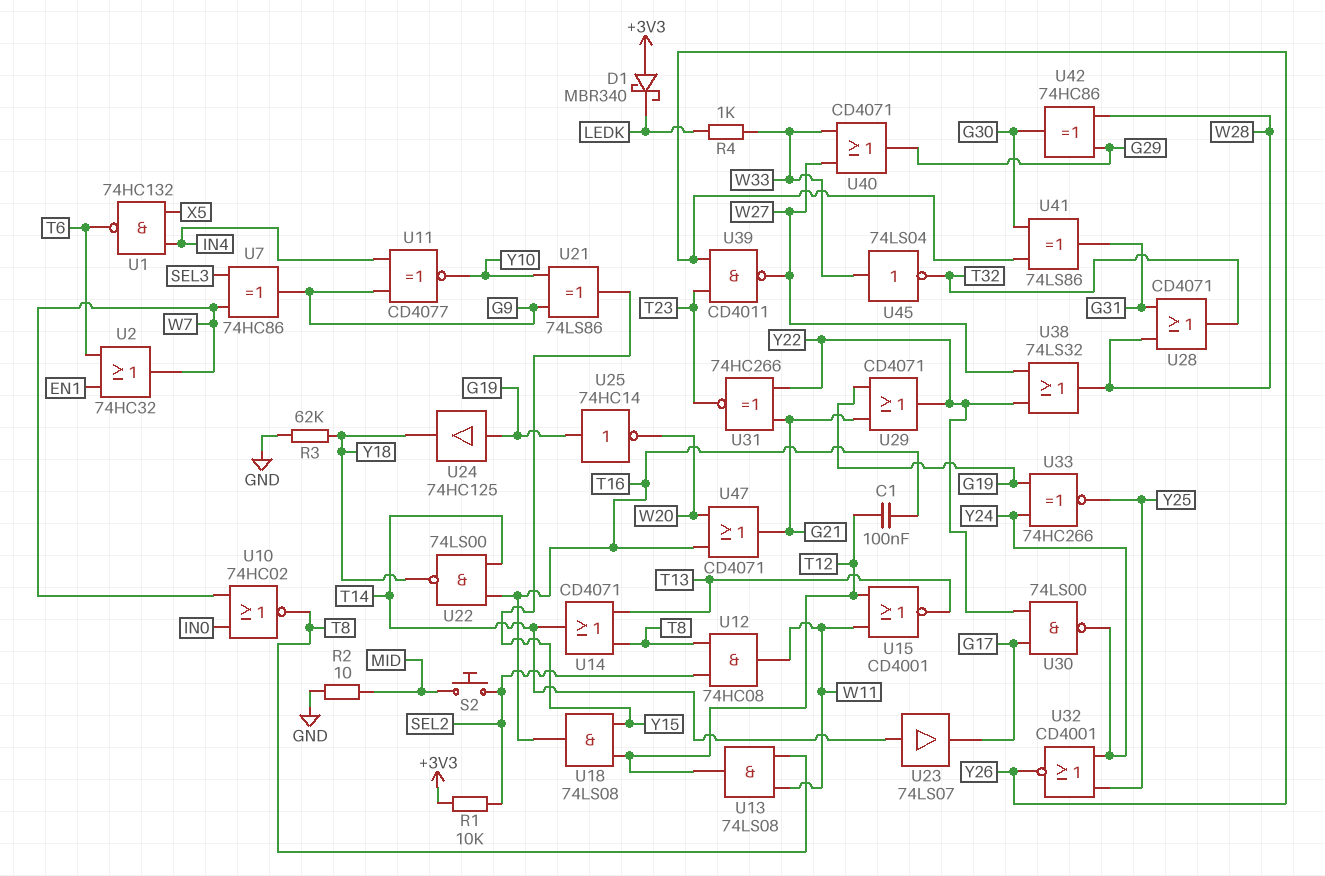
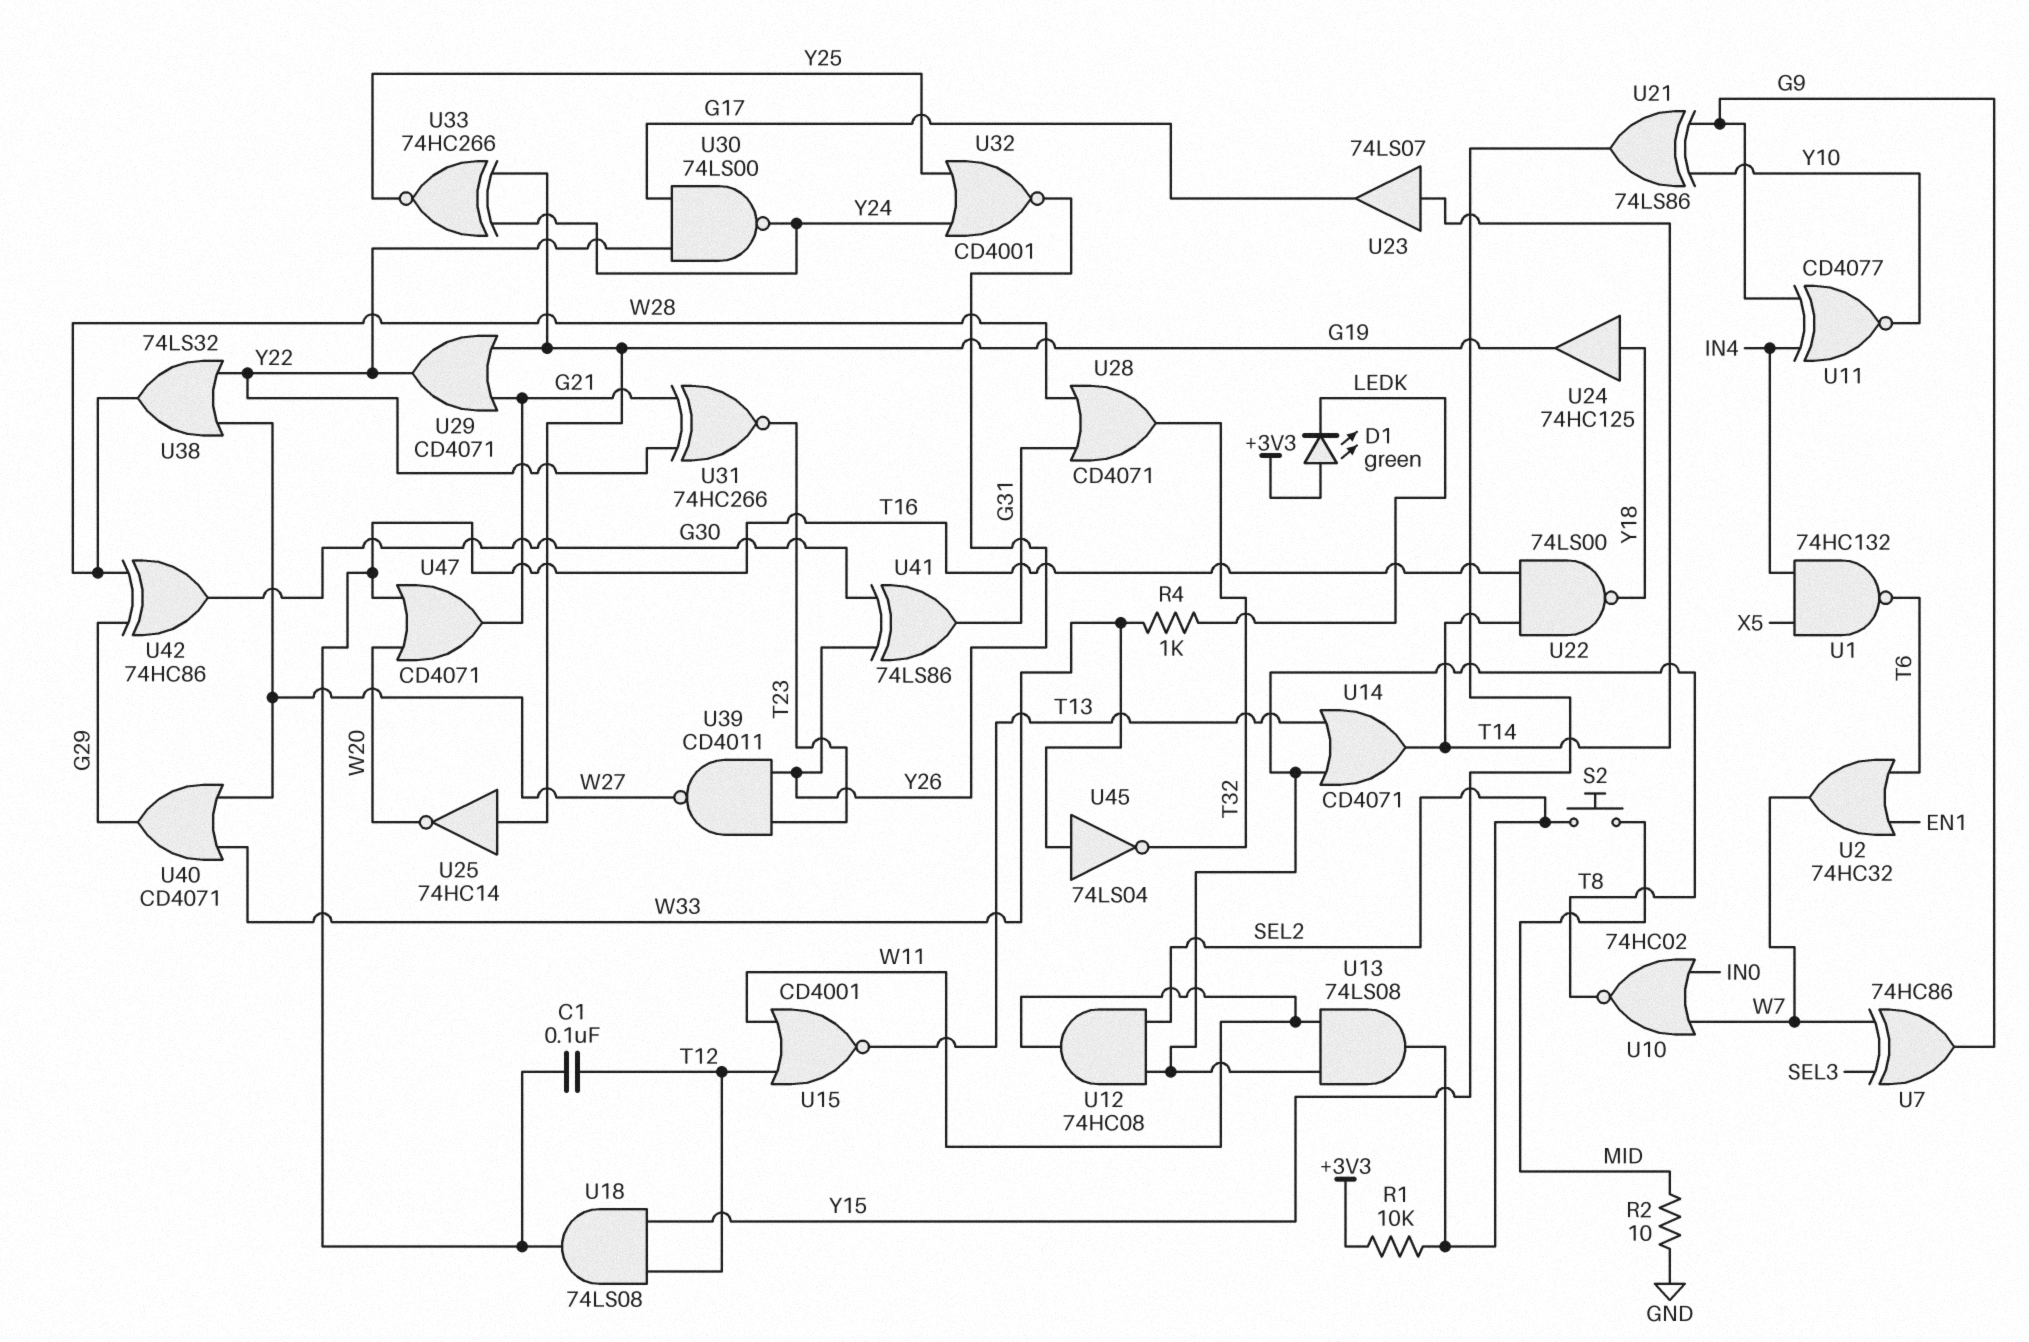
D1: schottky MBR340 (A +3V3, K LEDK) -> LED green (A +3V3, K LEDK)
R3: 62k (GND, Y18) -> none
U13: AND 74LS08 (in T8, in W11, out T12) -> AND 74LS08 (in T8, in W11, out SEL2)
U24: buffer 74HC125 (in G19, out Y18) -> buffer 74HC125 (in Y18, out G19)

